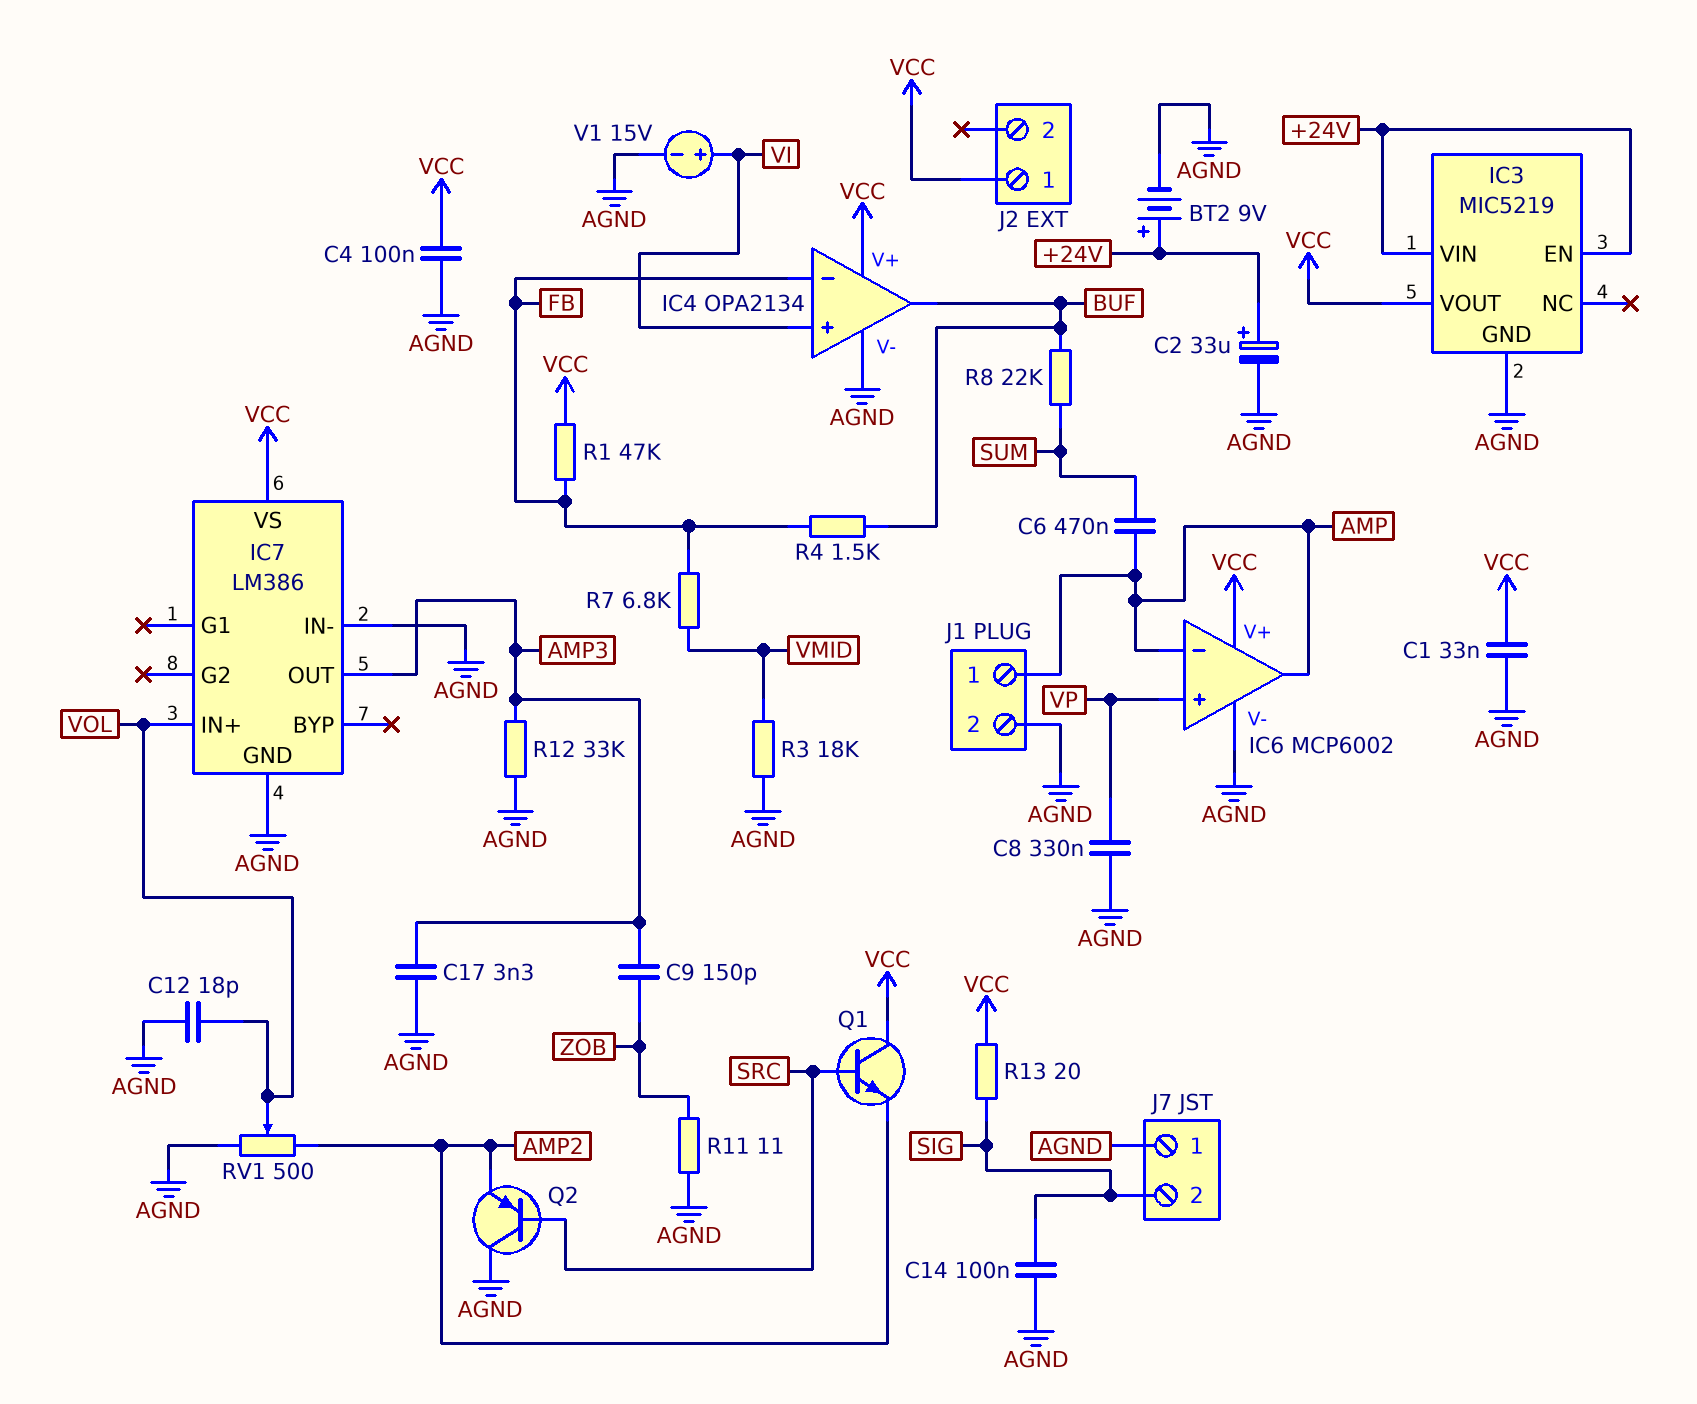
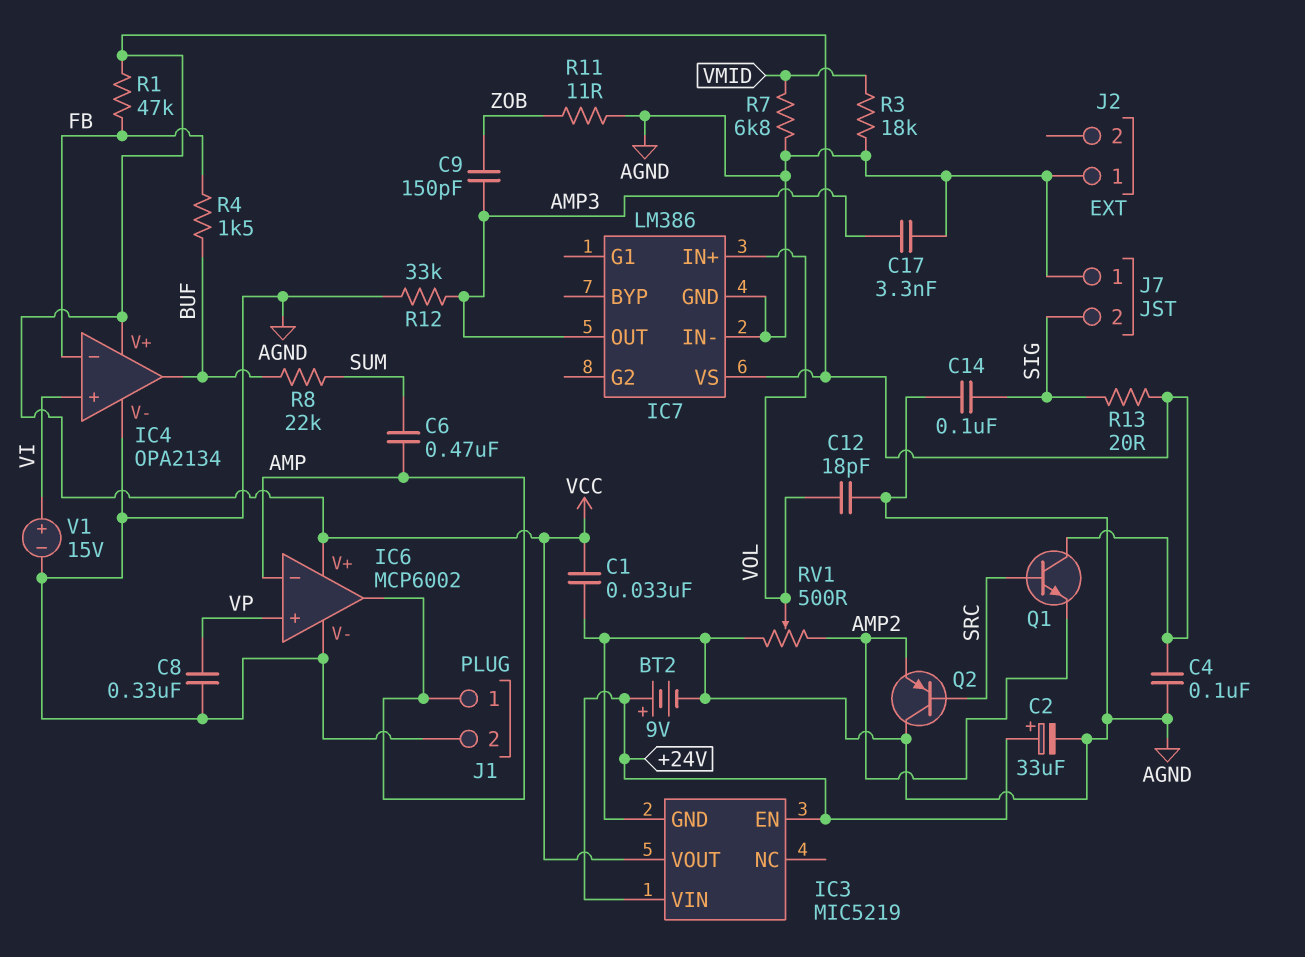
J2 pin 1: VCC -> AGND
R7: 6.8k (FB, VMID) -> 6.8k (AGND, VMID)

